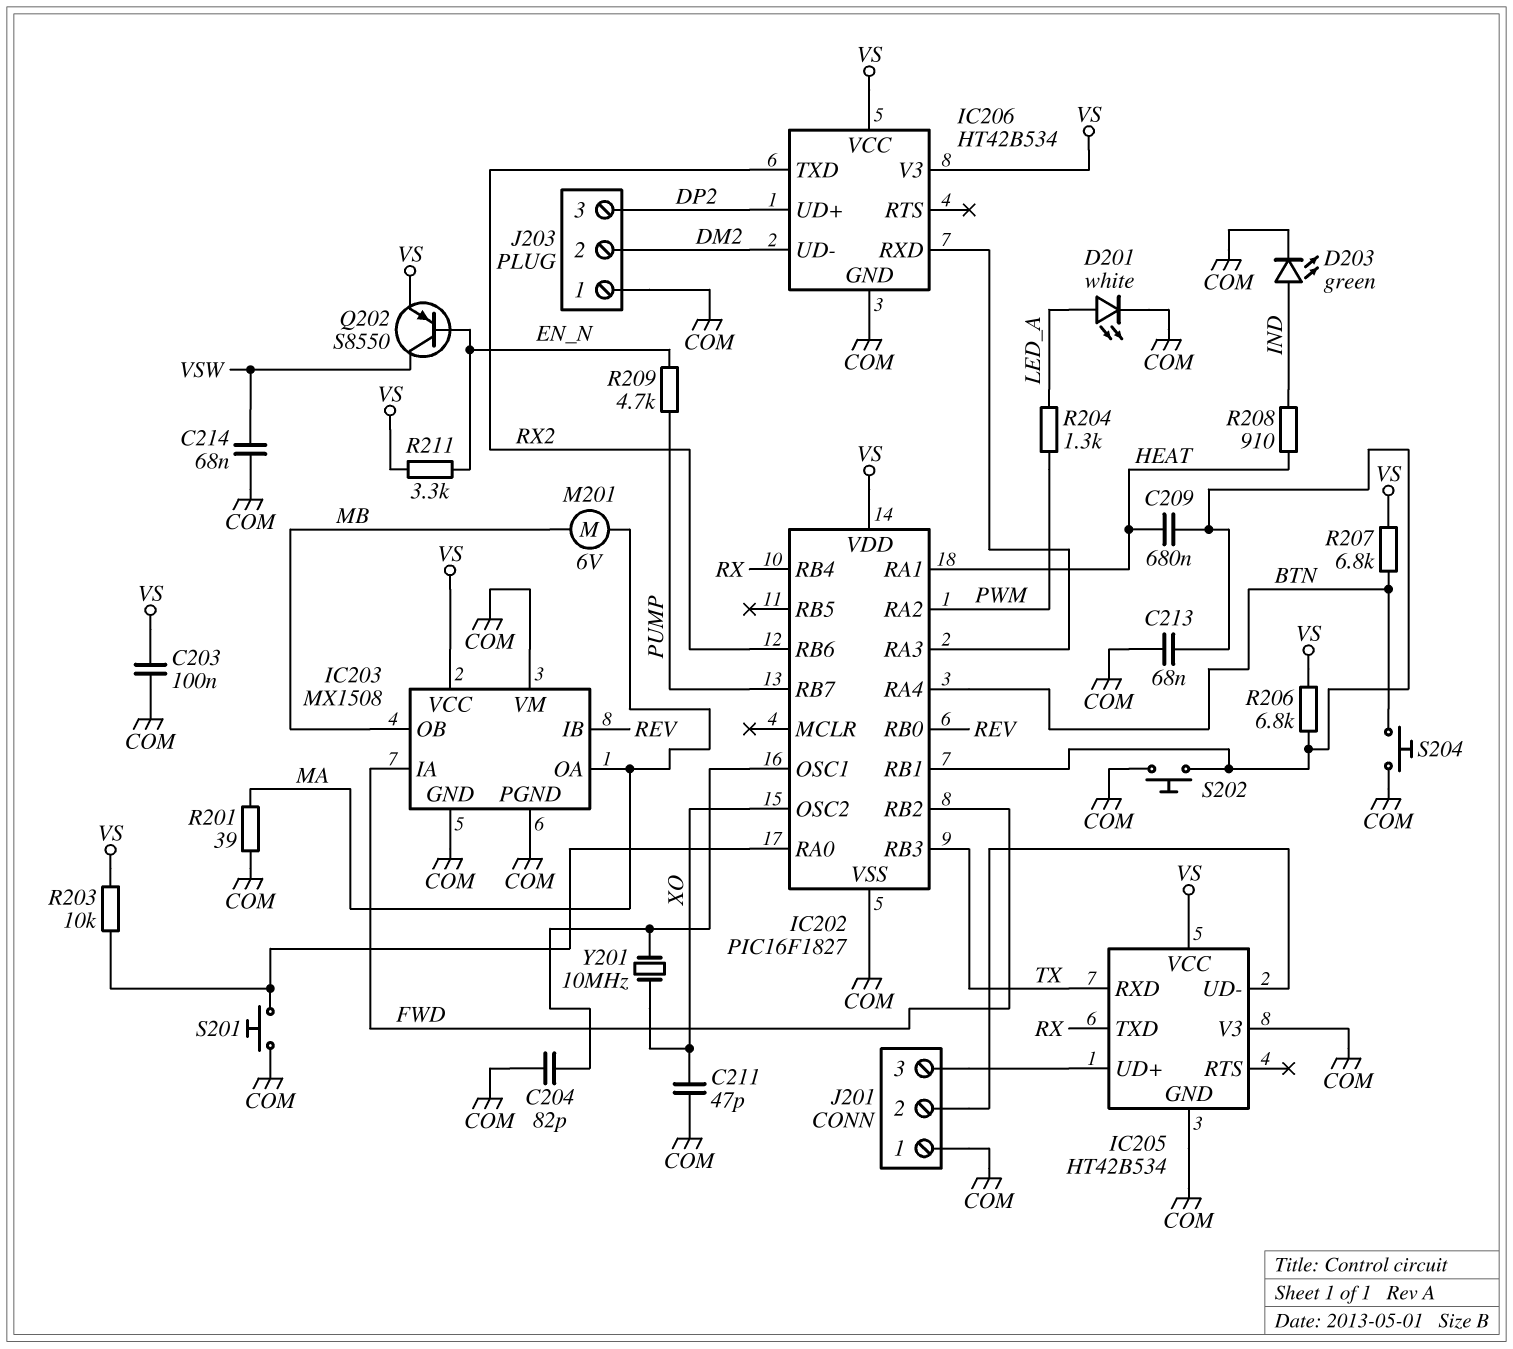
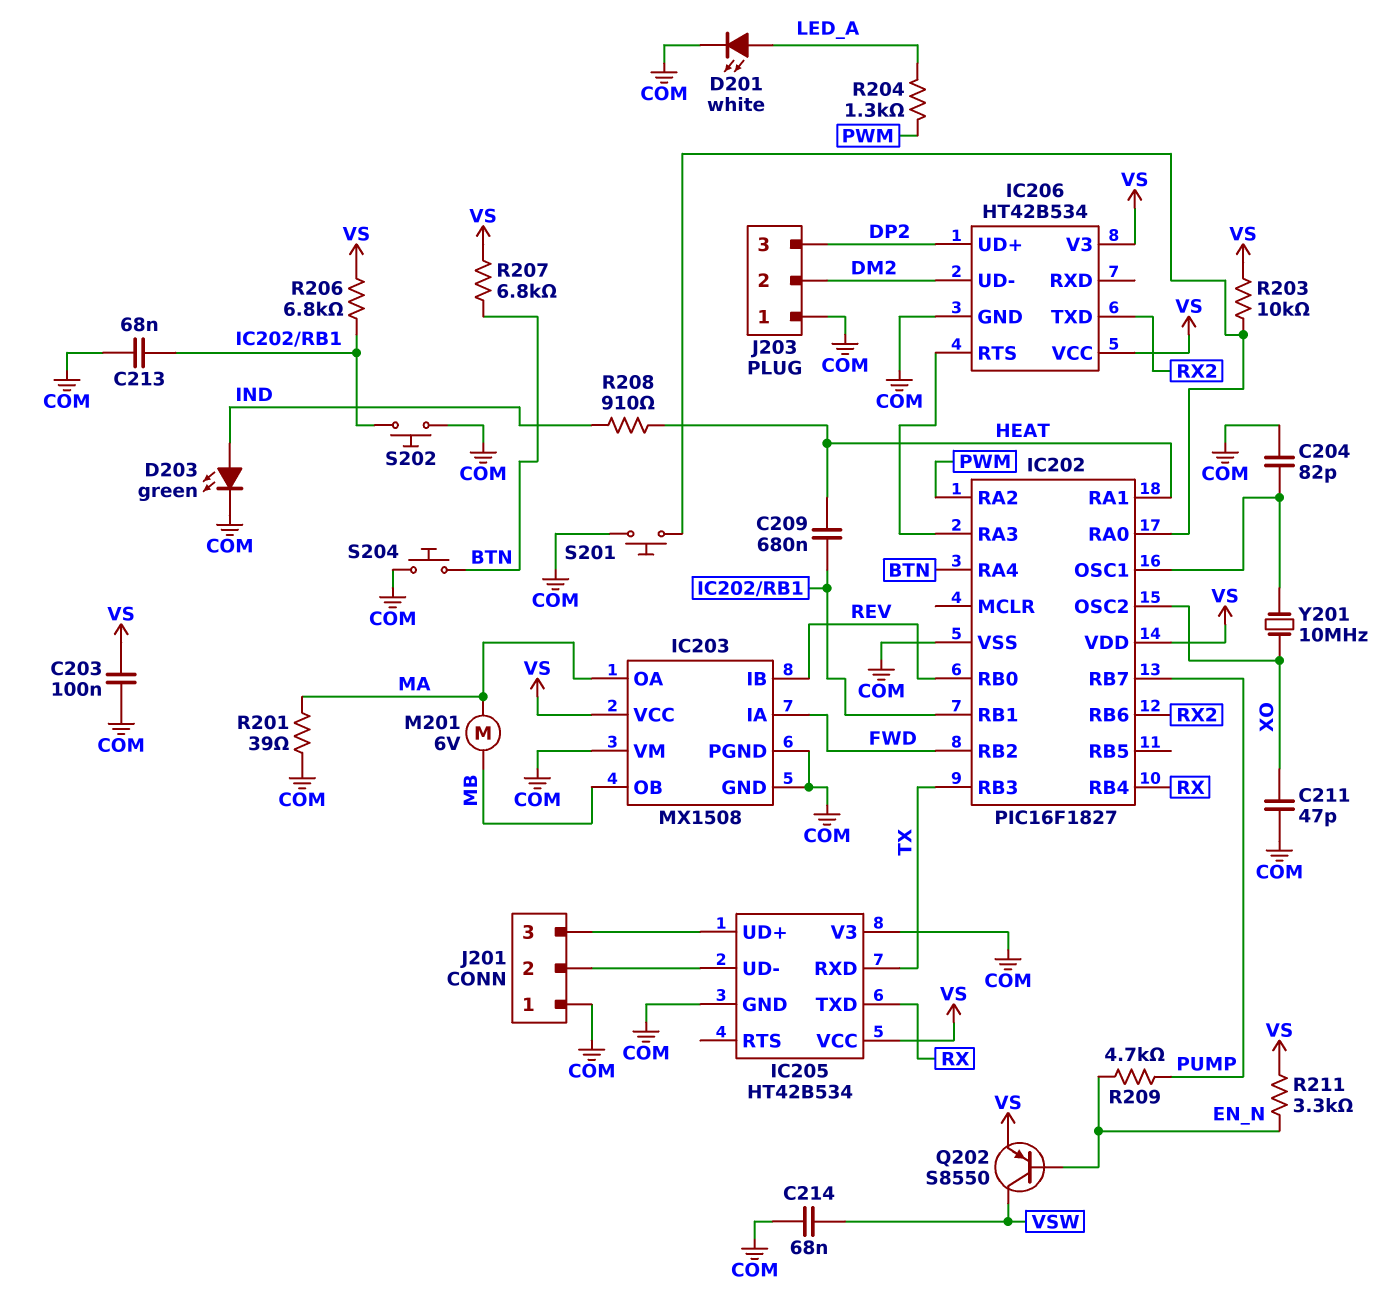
IC206 pin RTS: none -> IC202/RA3
IC206 pin RXD: IC202/RA3 -> none

